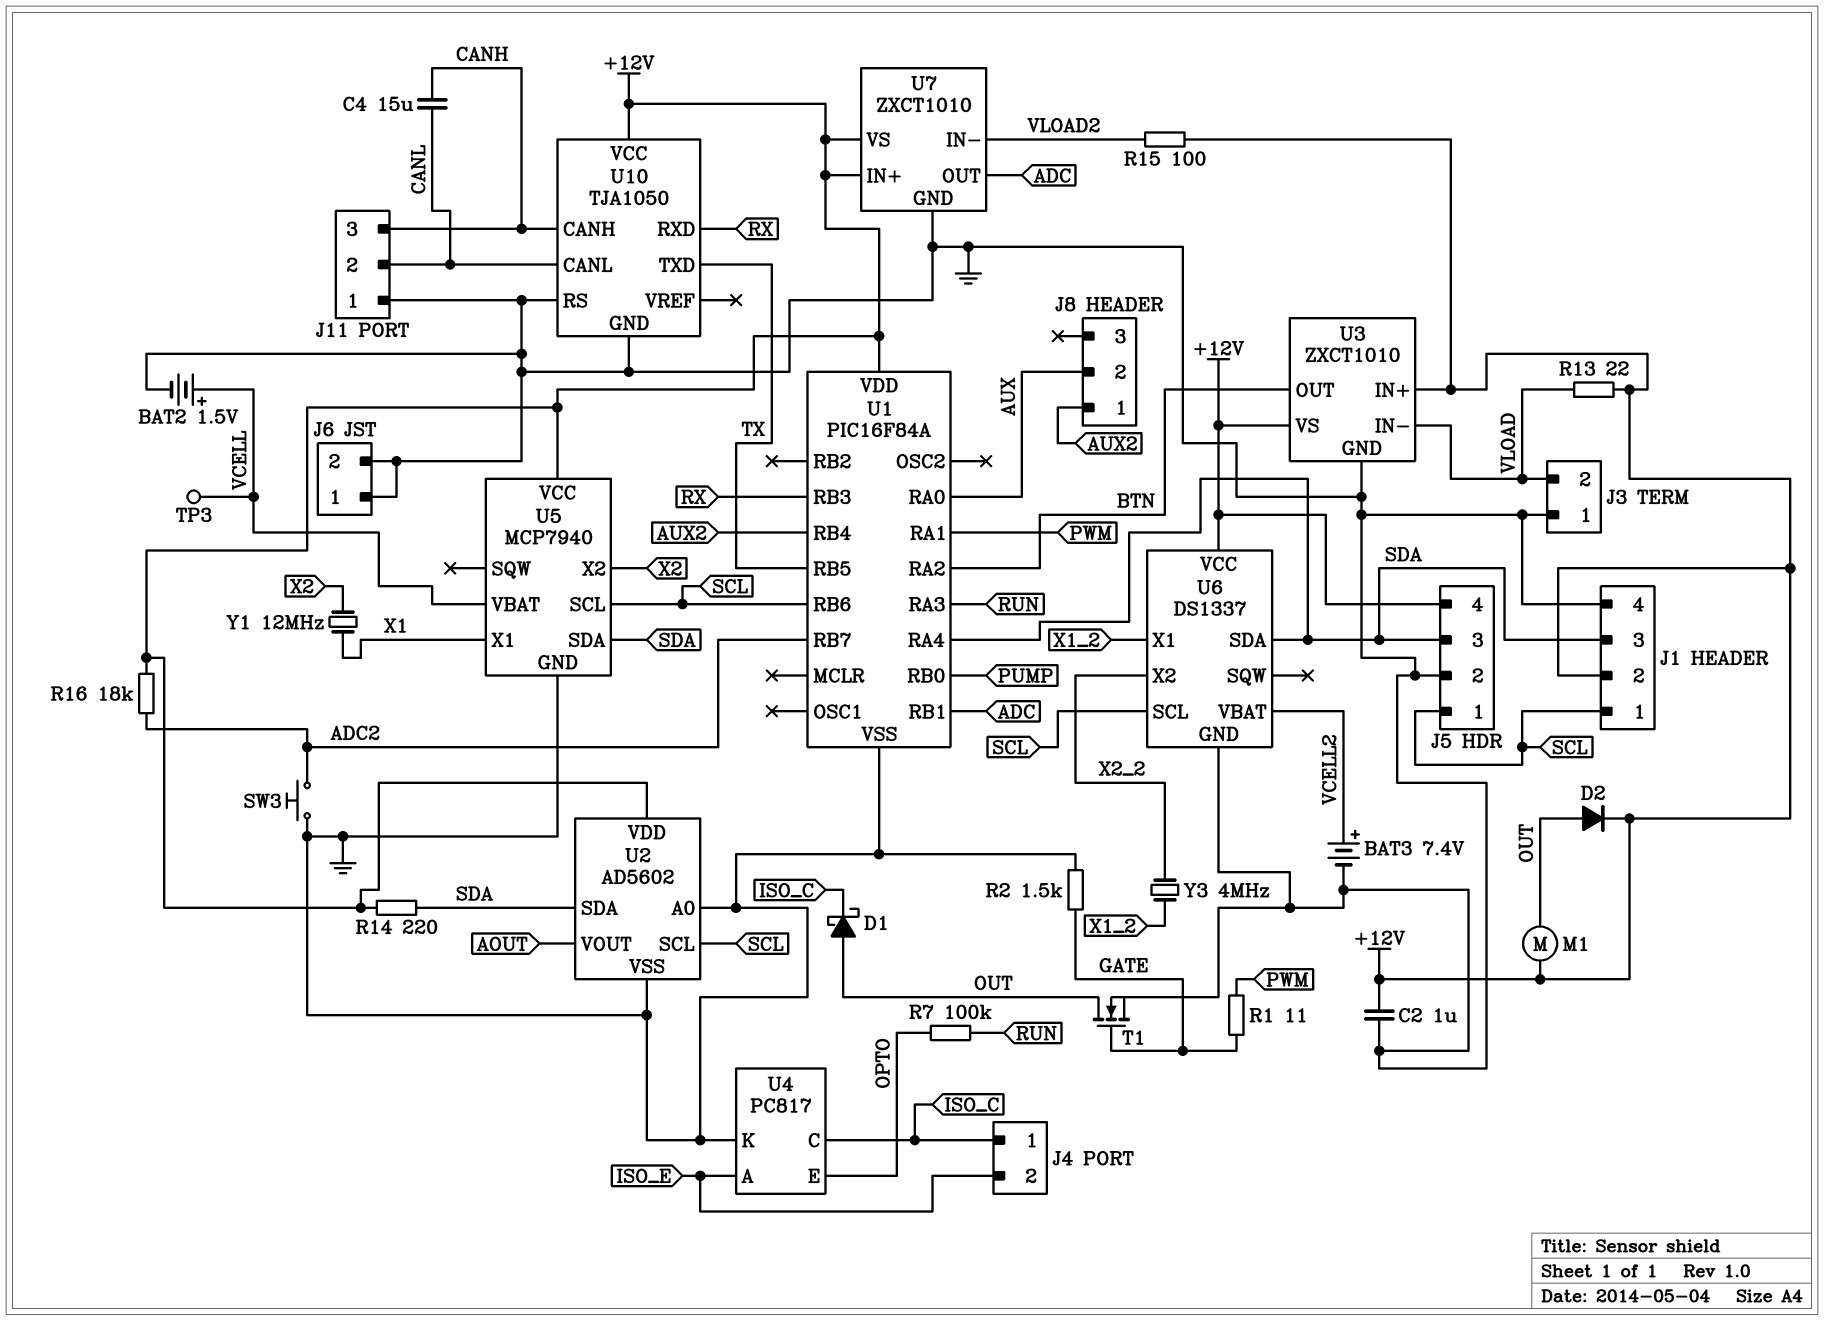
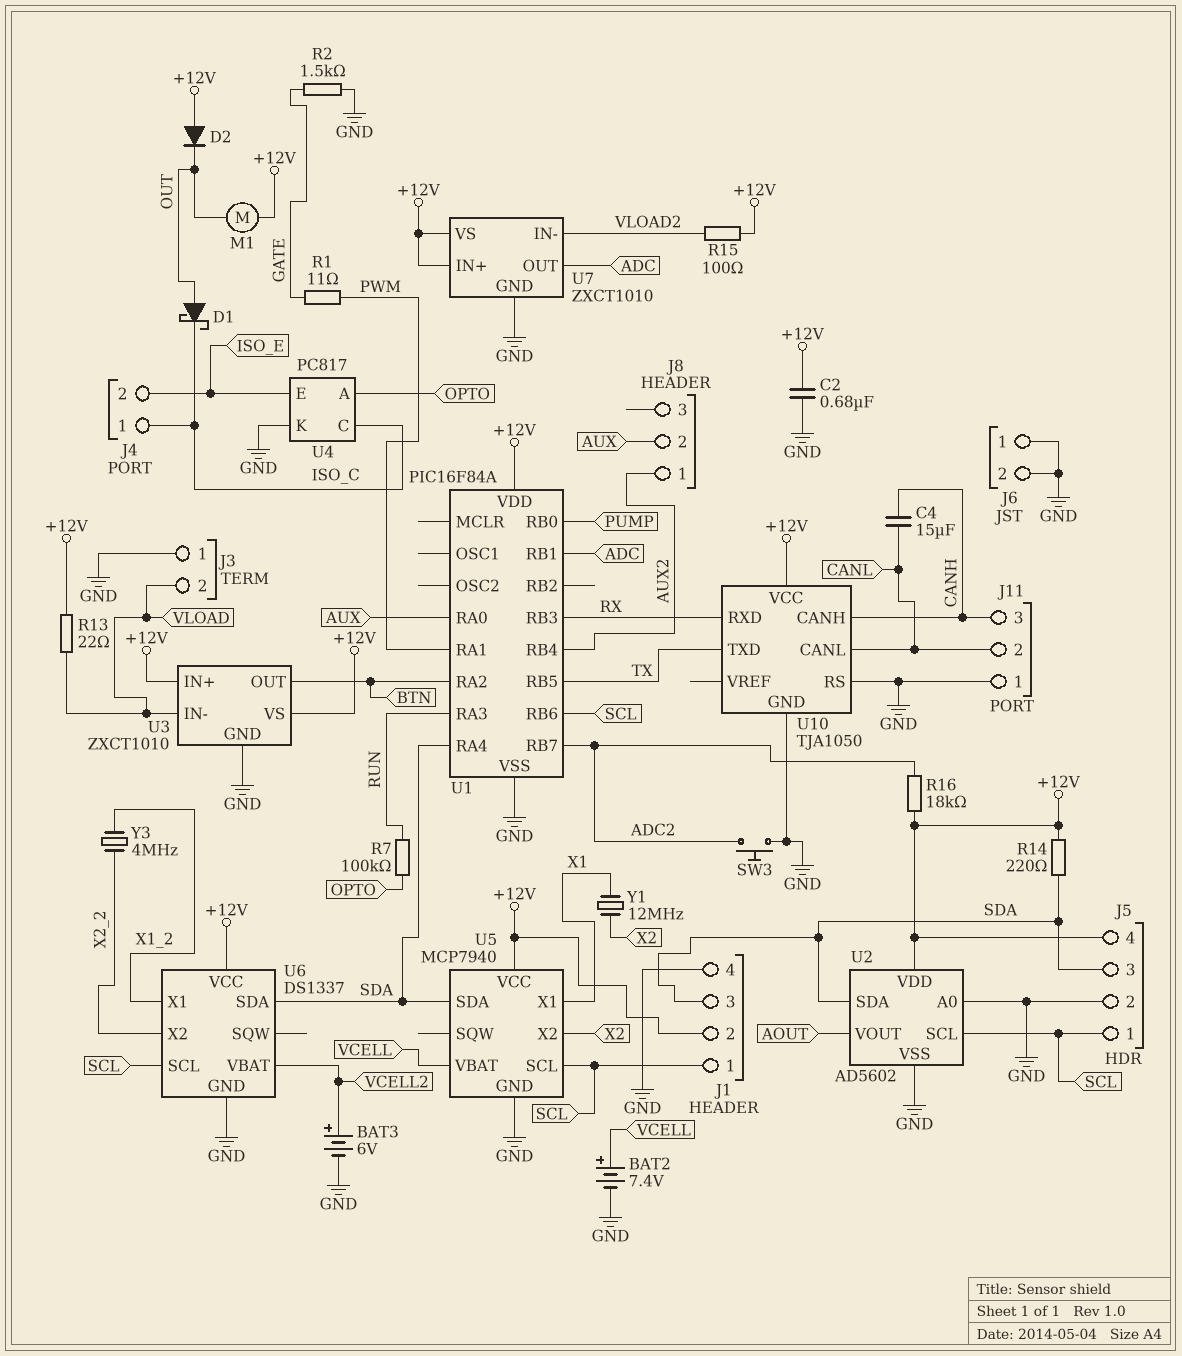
BAT2: 1.5V (plus VCELL, minus GND) -> 7.4V (plus VCELL, minus GND)
BAT3: 7.4V (plus VCELL2, minus GND) -> 6V (plus VCELL2, minus GND)
C2: 1uF (+12V, GND) -> 680nF (+12V, GND)
D2: diode (A OUT, K +12V) -> diode (A +12V, K OUT)
T1: NMOS (G GATE, D OUT, S GND) -> none
TP3: test point (VCELL) -> none
U4 pin A: ISO_E -> OPTO
U4 pin E: OPTO -> ISO_E

